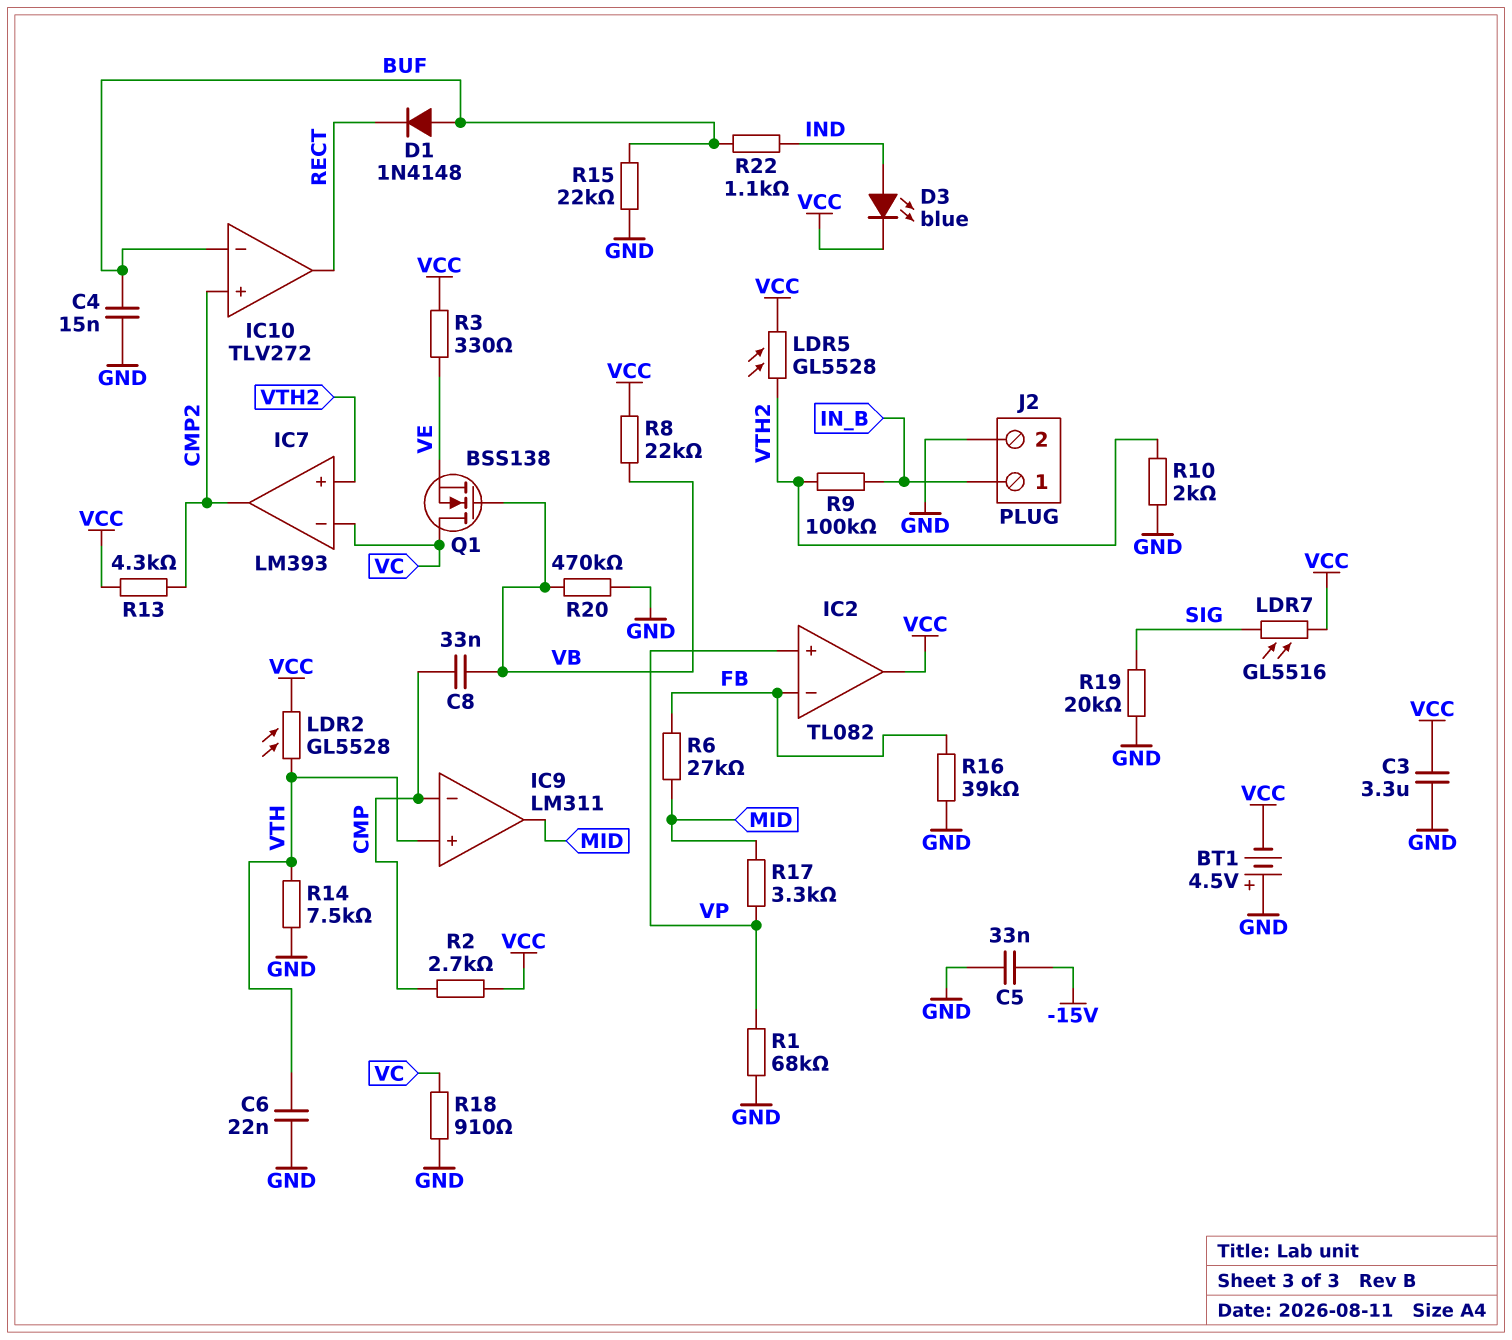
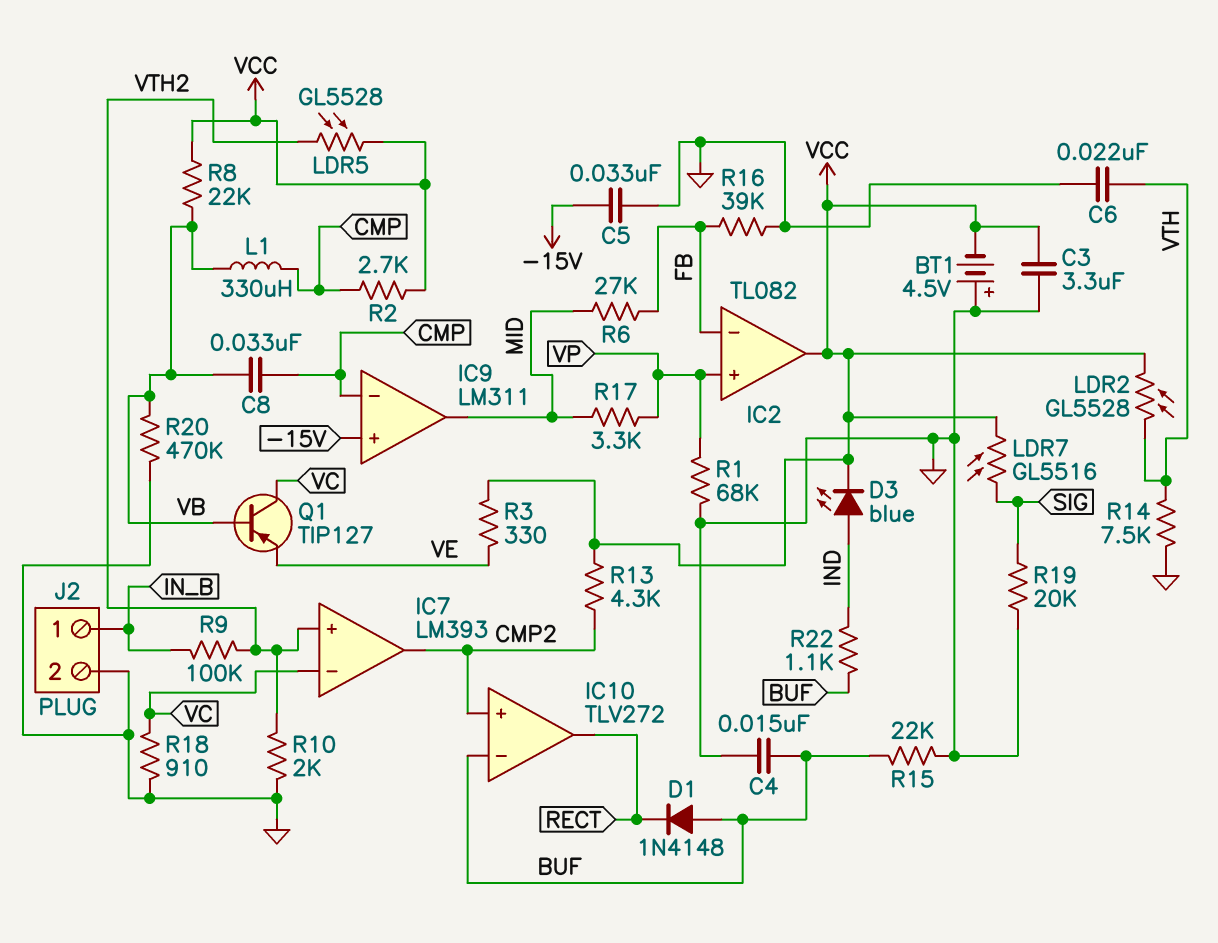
IC9 pin in+: VTH -> -15V
L1: none -> 330uH (CMP, VB)
Q1: NMOS BSS138 (G VB, D VC, S VE) -> PNP TIP127 (B VB, C VC, E VE)

